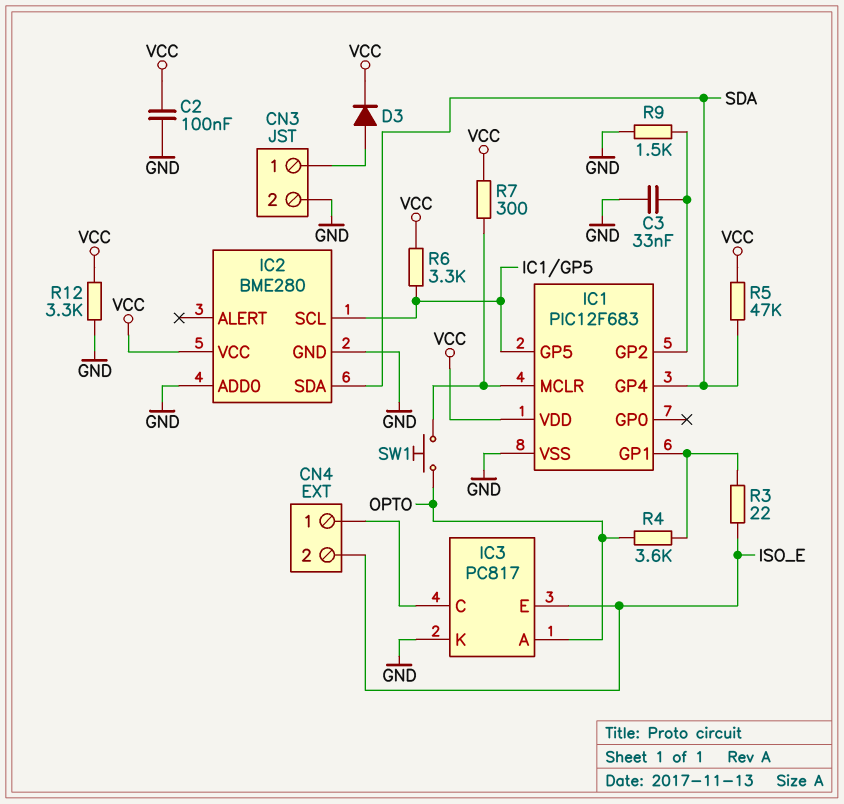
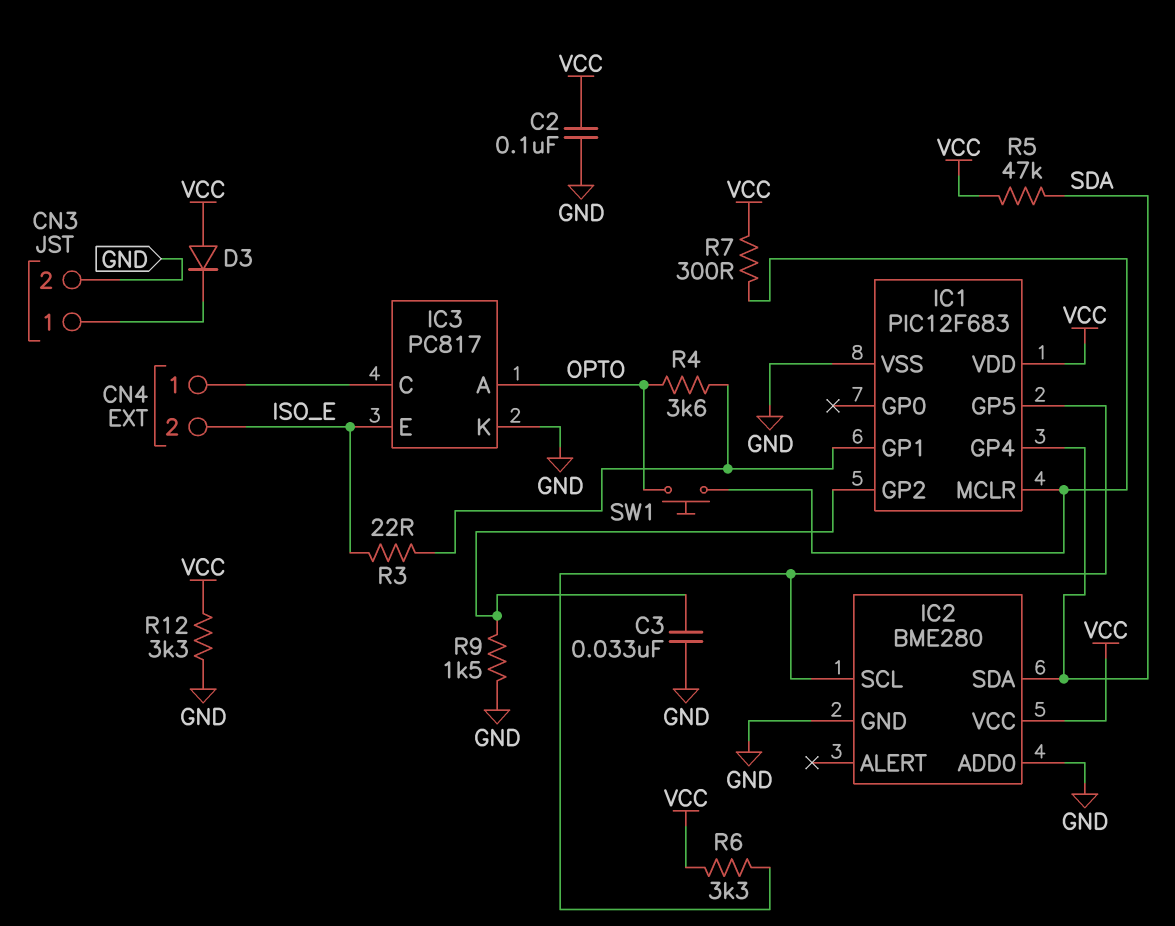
D3: diode (A CN3/1, K VCC) -> diode (A VCC, K CN3/1)

